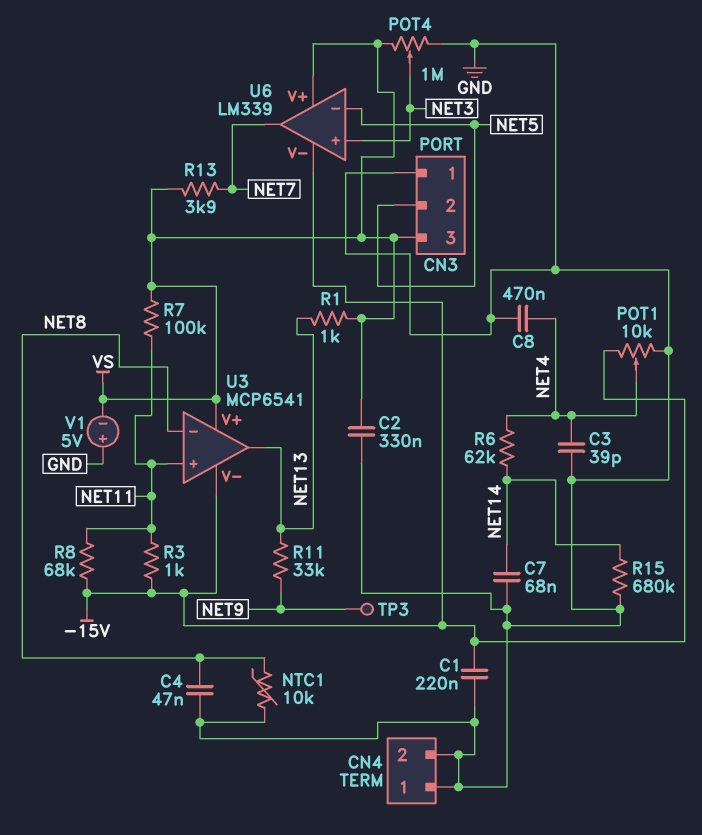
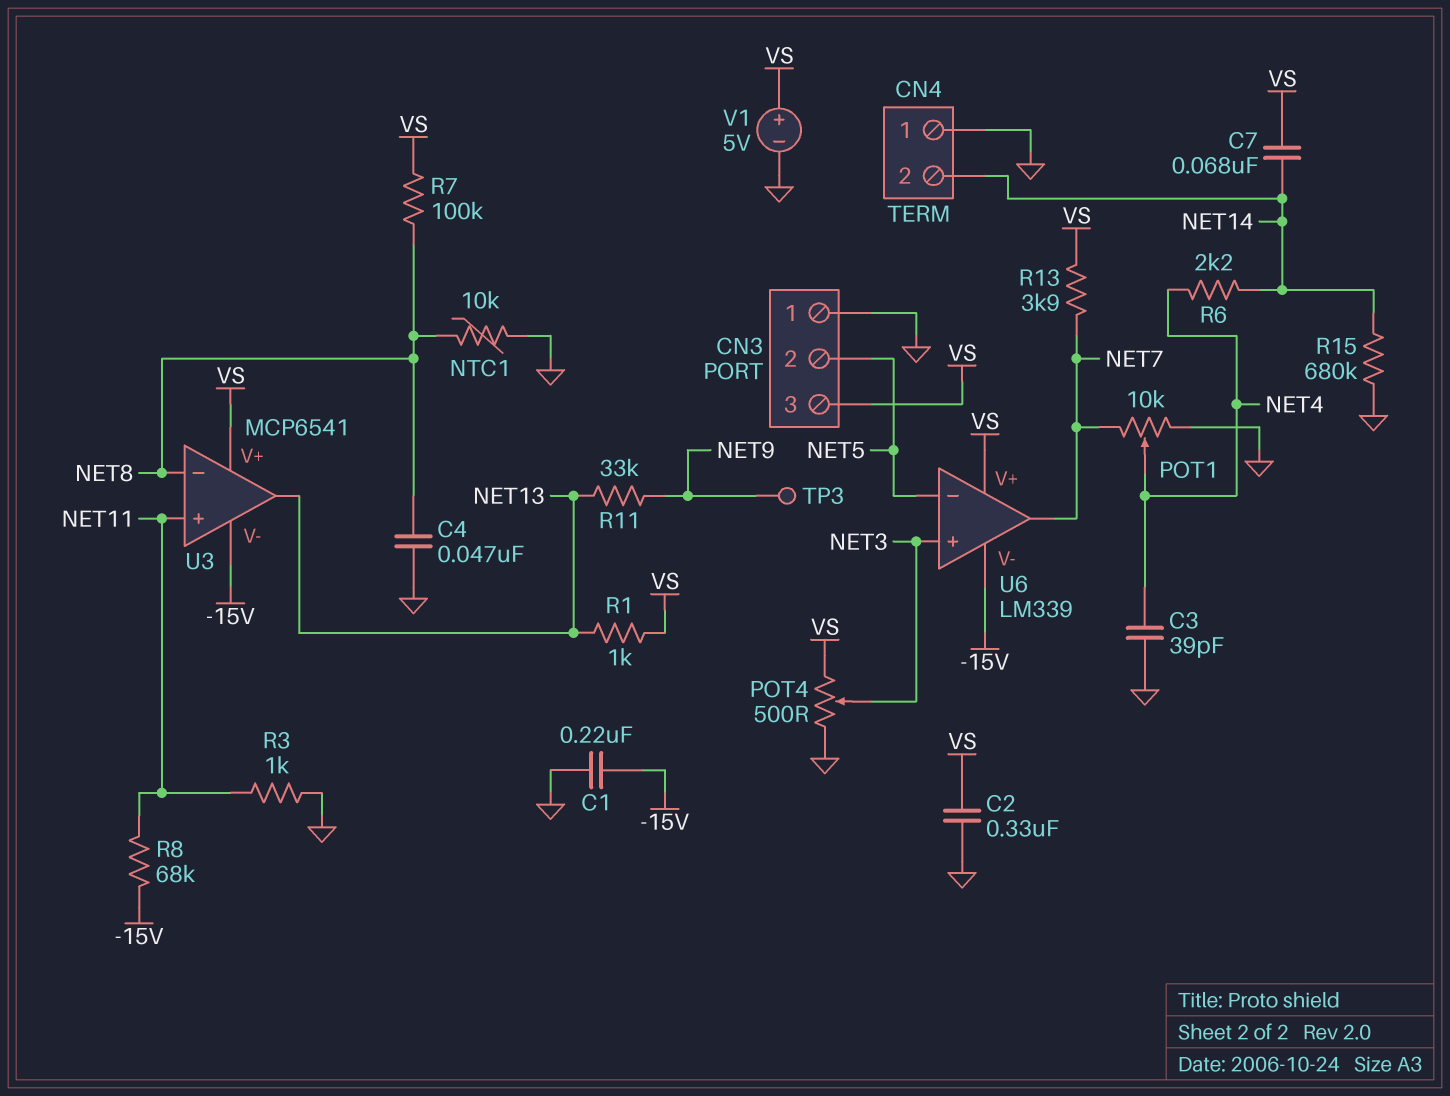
C7: 68nF (GND, NET14) -> 68nF (NET14, VS)
C8: 470nF (GND, NET4) -> none
CN4 pin 2: GND -> NET14
POT1: 10k (-15V, GND, wiper NET4) -> 10k (GND, NET7, wiper NET4)
POT4: 1M (GND, VS, wiper NET3) -> 500 (GND, VS, wiper NET3)
R3: 1k (-15V, NET11) -> 1k (GND, NET11)
R6: 62k (NET4, NET14) -> 2.2k (NET4, NET14)
R7: 100k (NET11, VS) -> 100k (NET8, VS)
V1: 5V (plus GND, minus VS) -> 5V (plus VS, minus GND)

